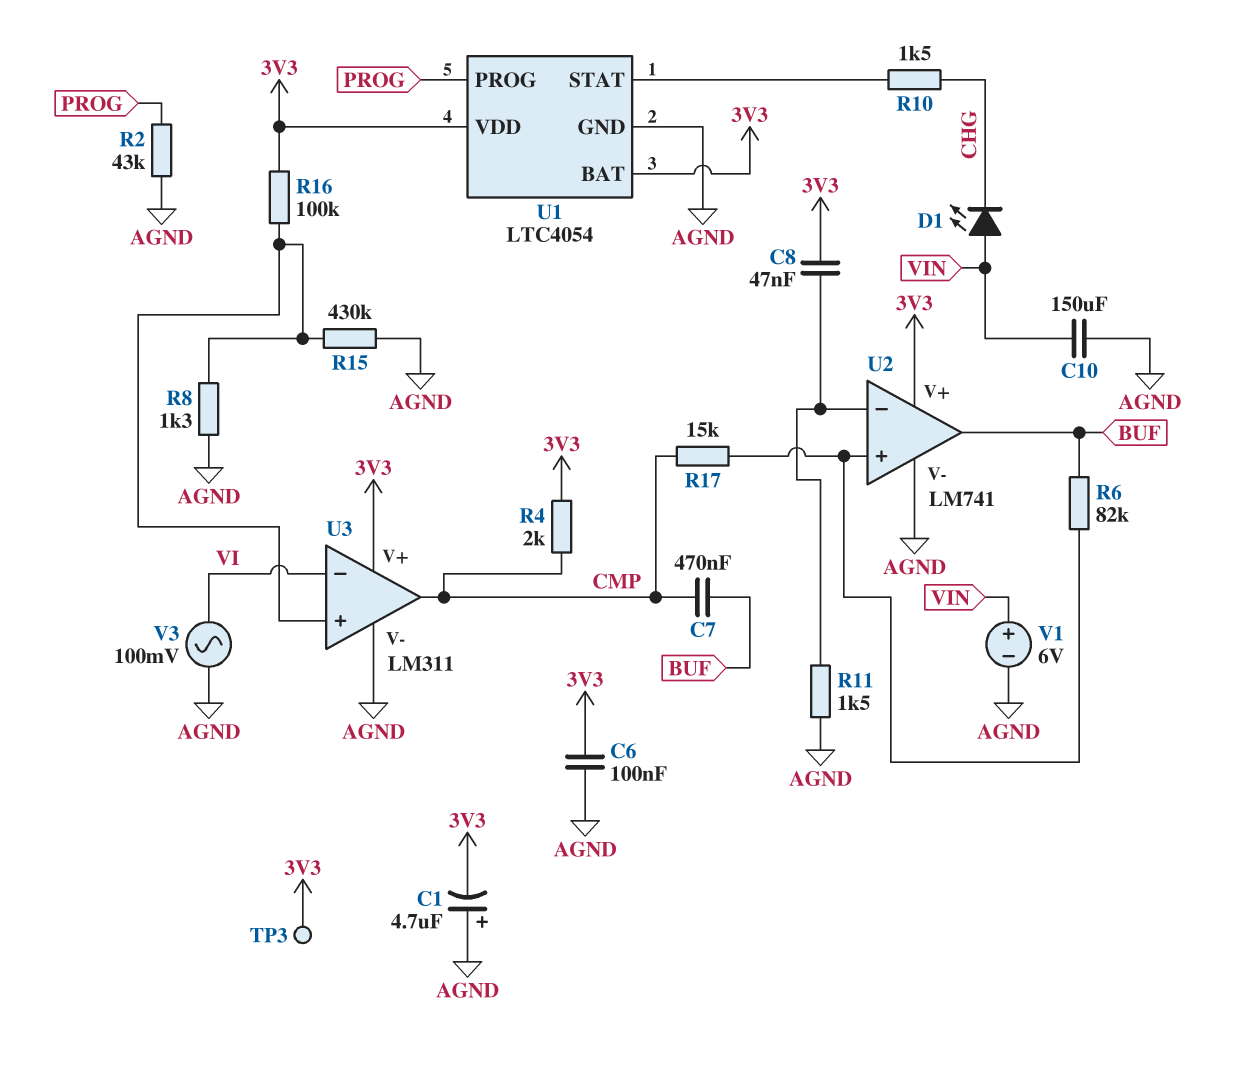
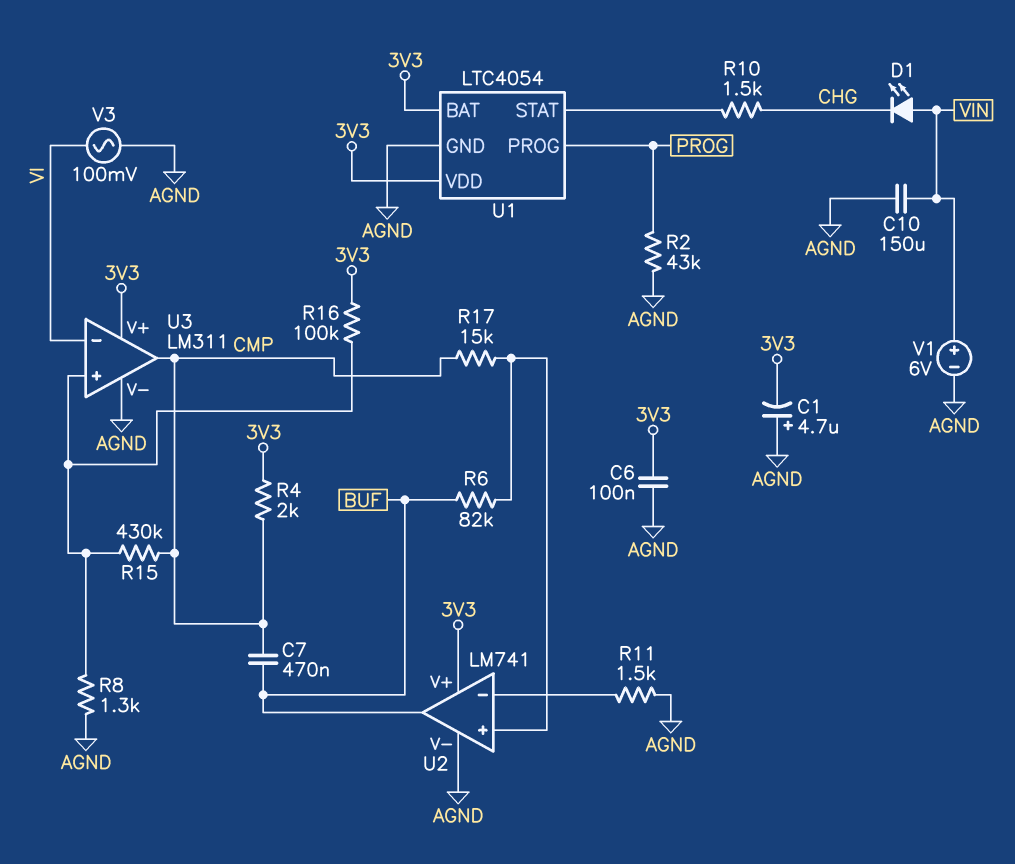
C8: 47nF (3V3, U2/in-) -> none
R15: 430k (AGND, U3/in+) -> 430k (CMP, U3/in+)
TP3: test point (3V3) -> none

